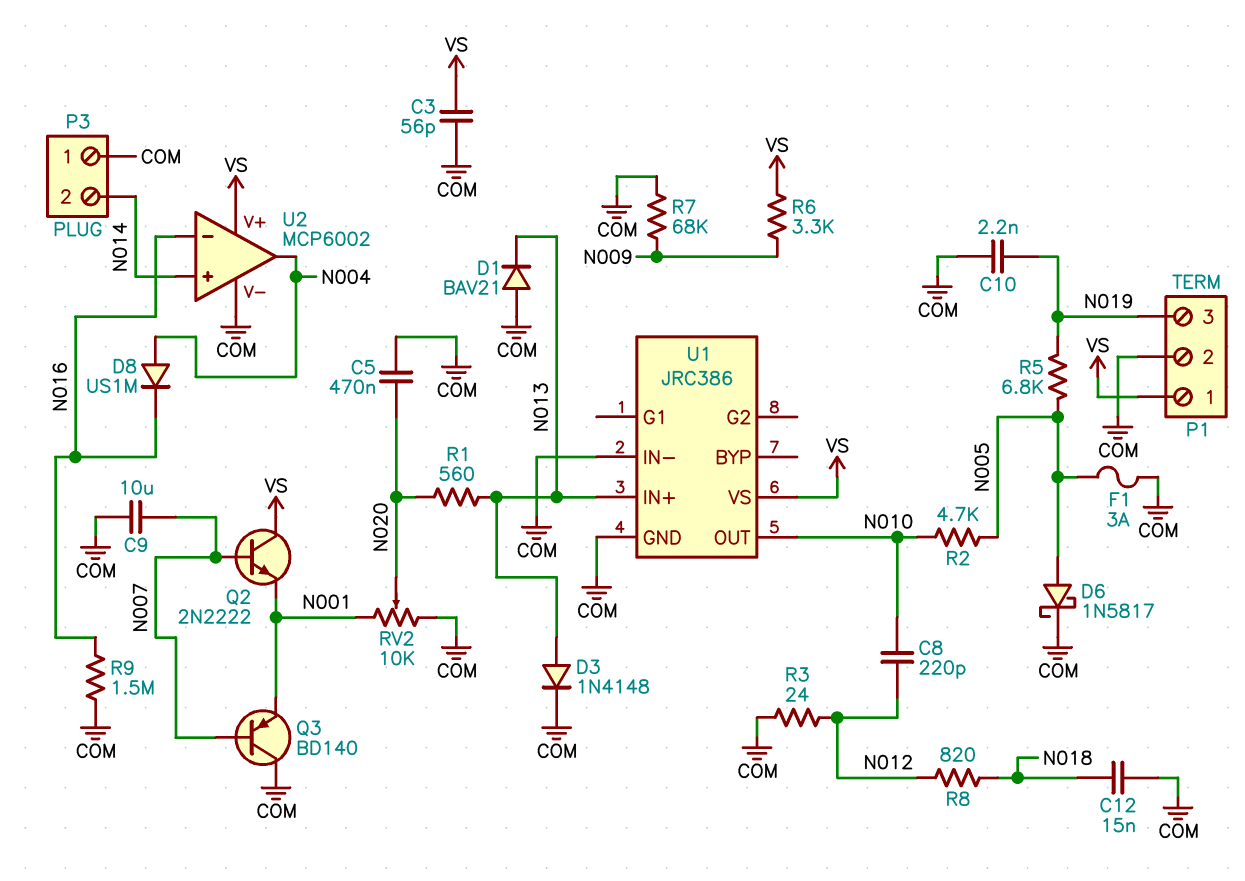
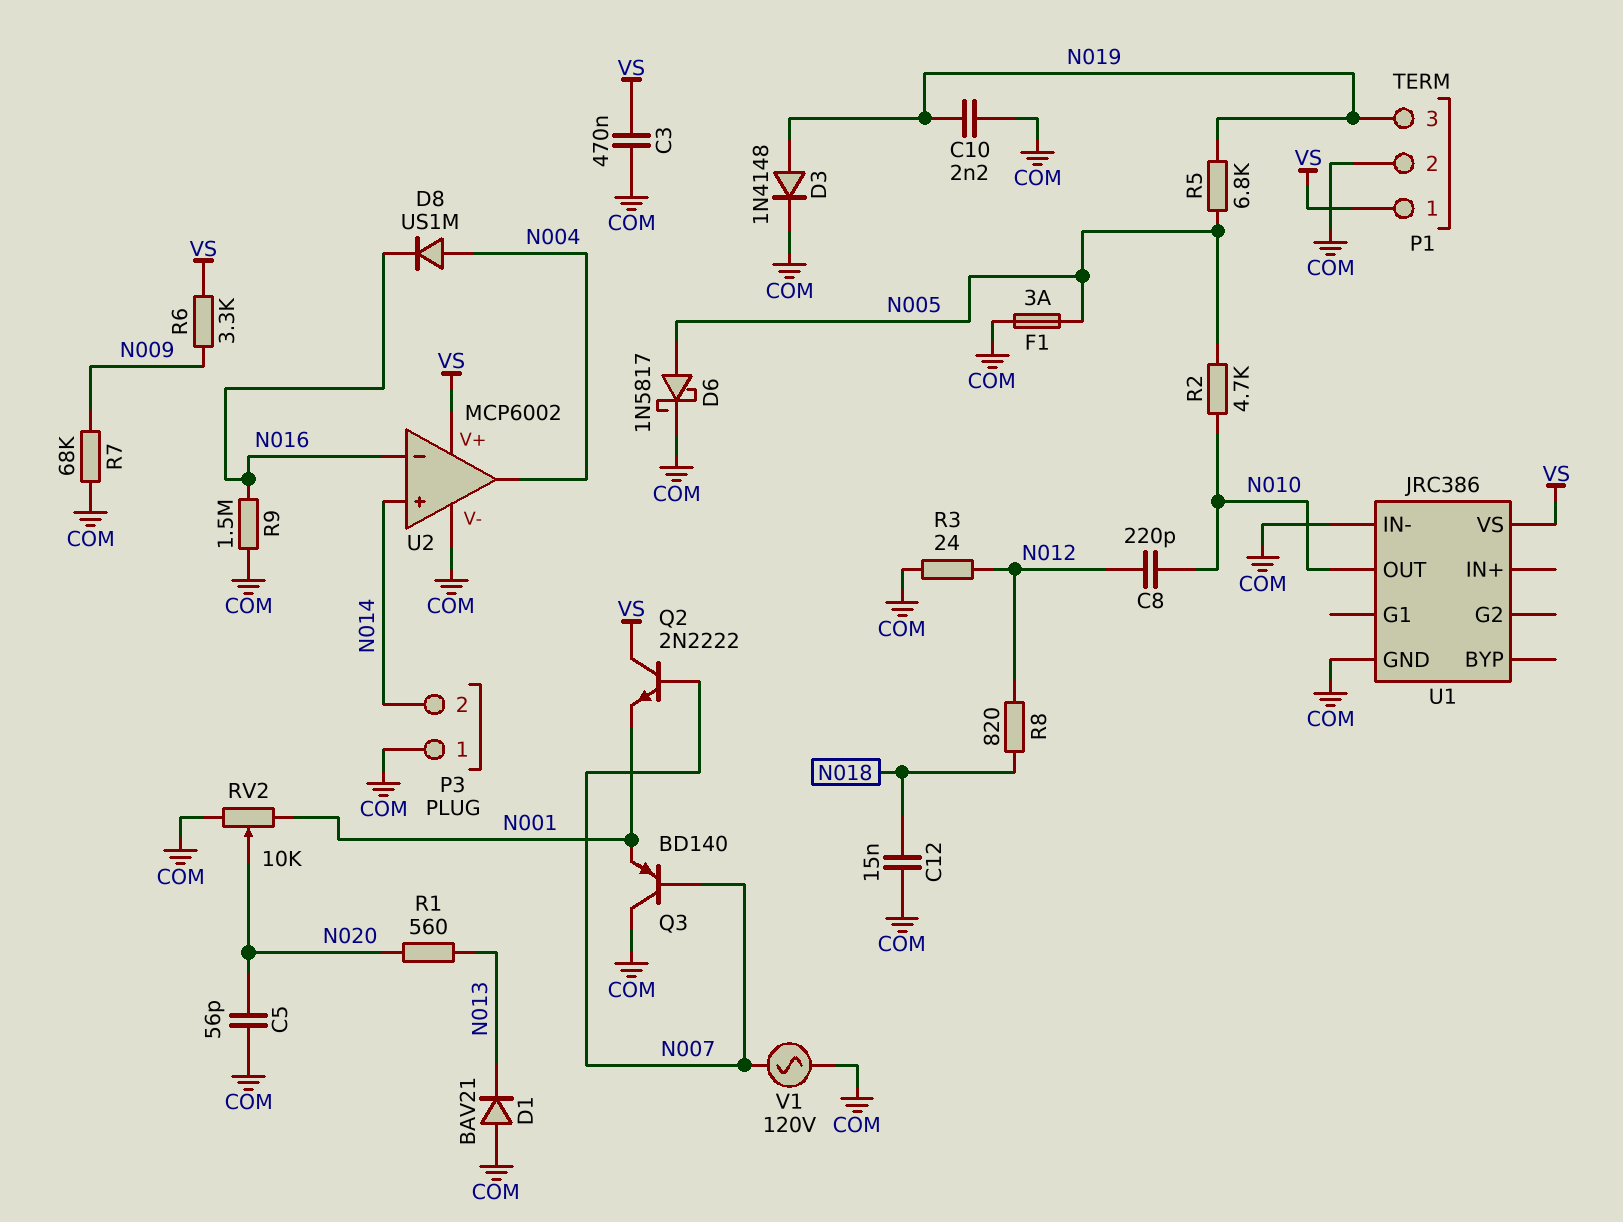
C3: 56pF (COM, VS) -> 470nF (COM, VS)
C5: 470nF (COM, N020) -> 56pF (COM, N020)
C9: 10uF (COM, N007) -> none
D3: diode 1N4148 (A N013, K COM) -> diode 1N4148 (A N019, K COM)
U1 pin IN+: N013 -> none
V1: none -> AC 120V (COM, N007)

